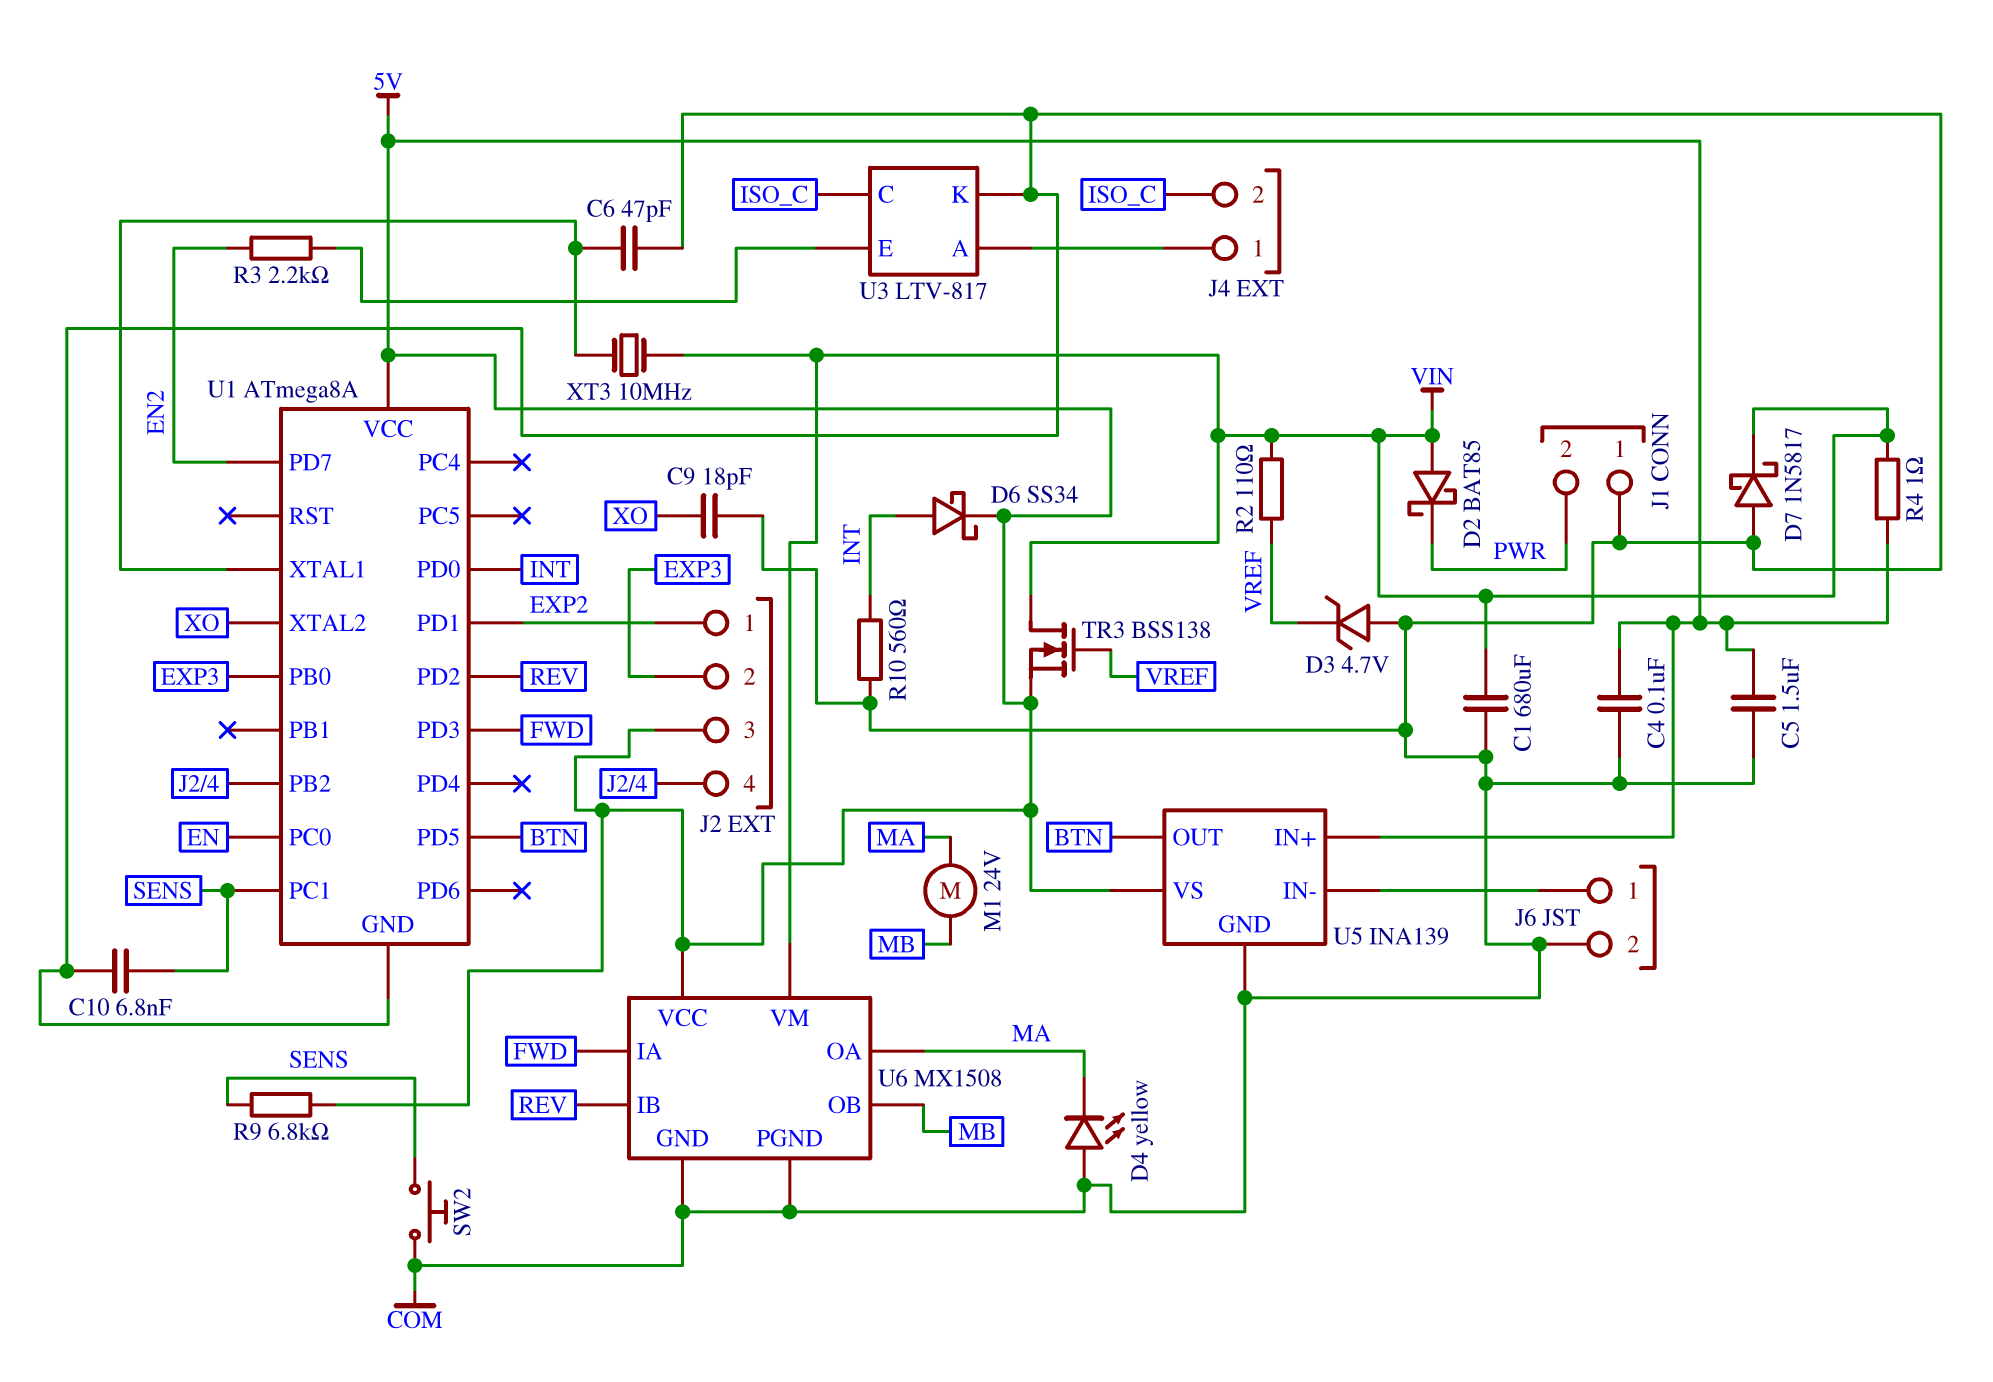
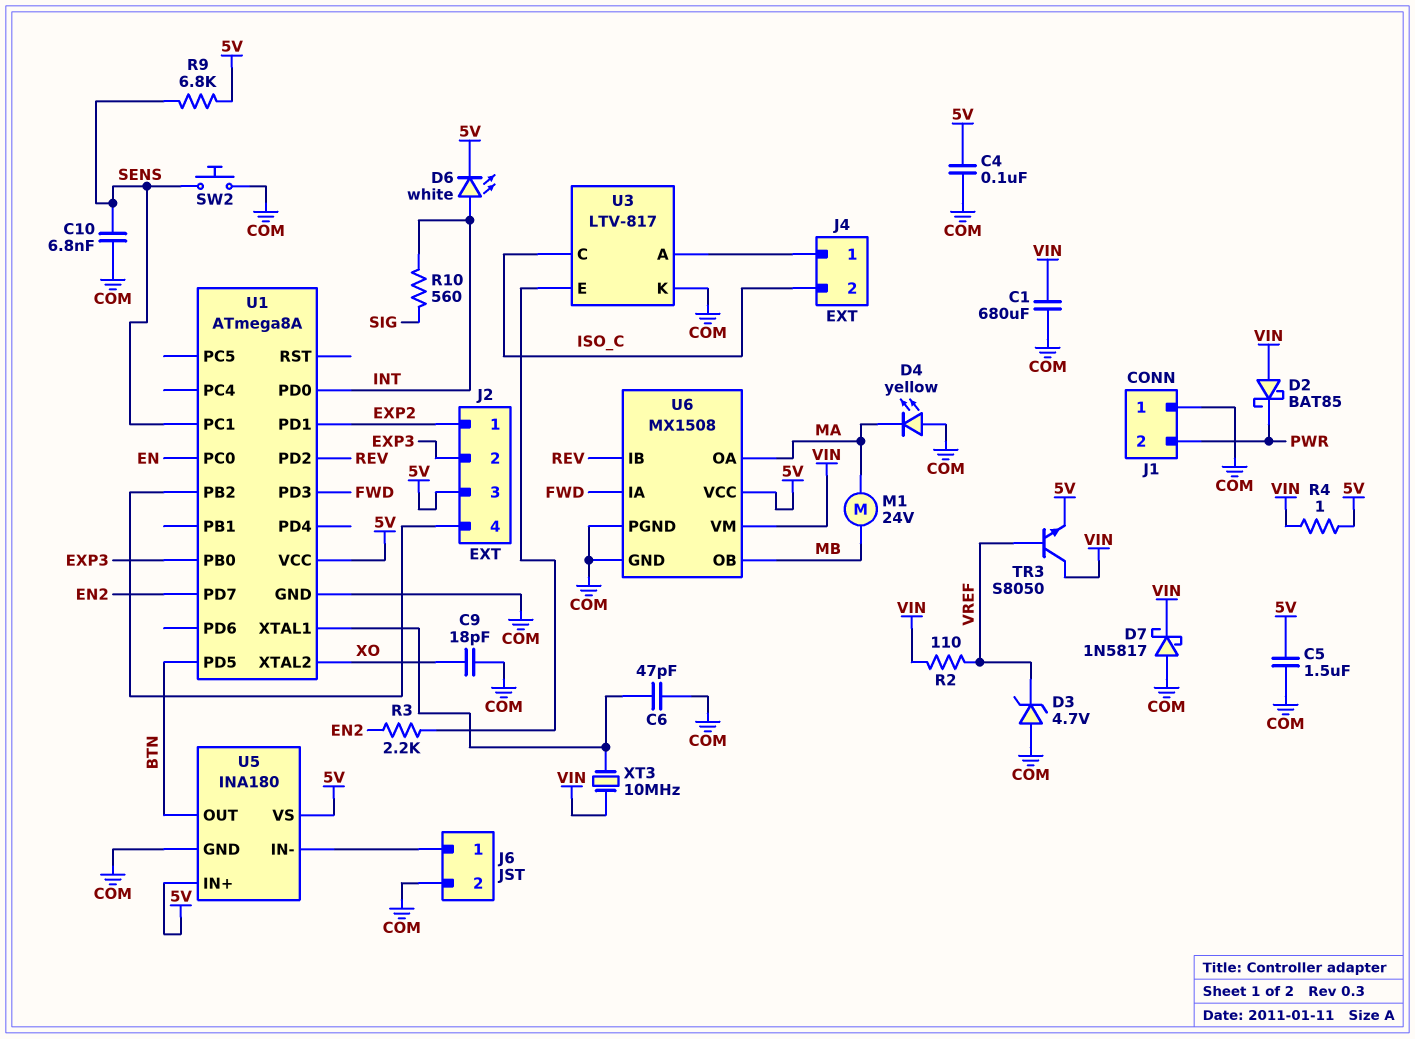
D6: schottky SS34 (A INT, K 5V) -> LED white (A INT, K 5V)
R10: 560 (COM, INT) -> 560 (INT, SIG)
TR3: NMOS BSS138 (G VREF, D VIN, S 5V) -> NPN S8050 (B VREF, C VIN, E 5V)
U5: INA139 -> INA180

